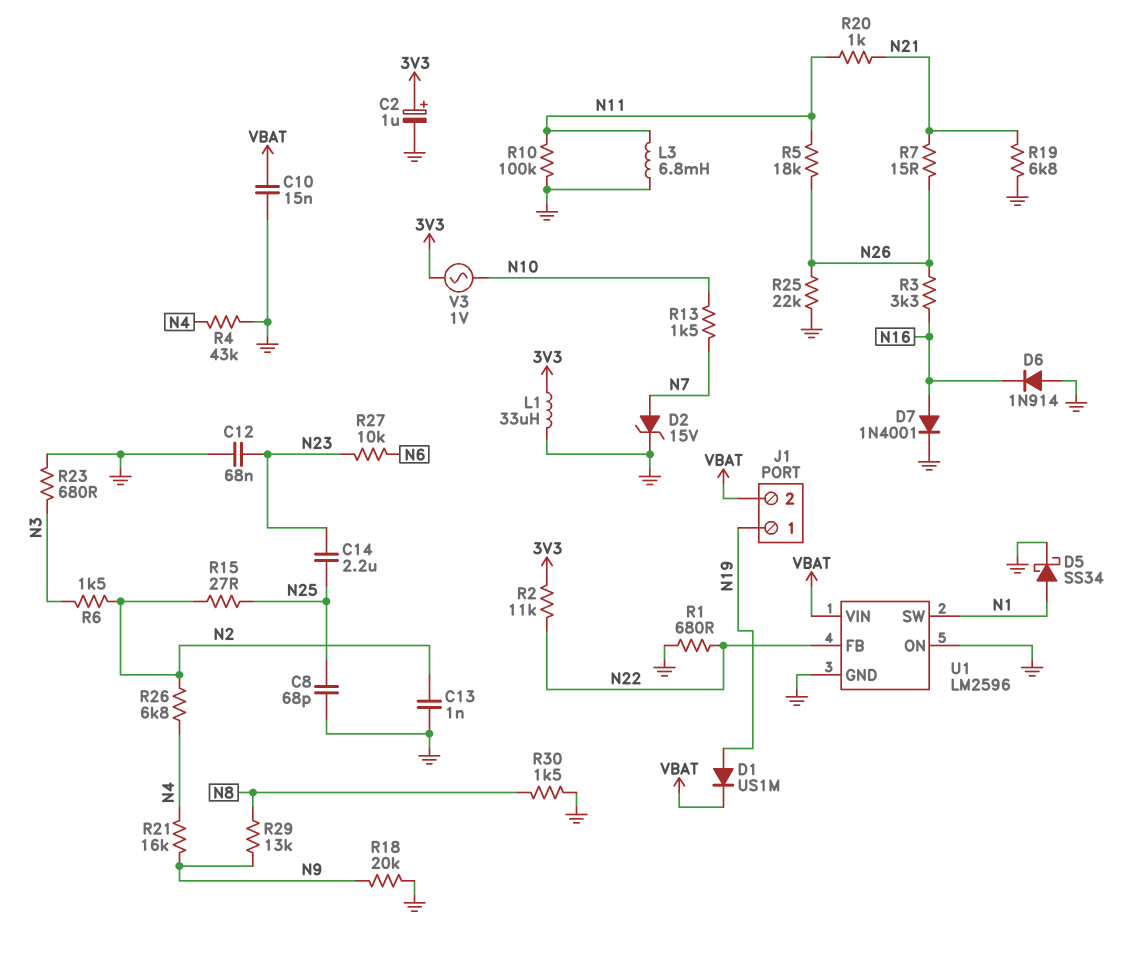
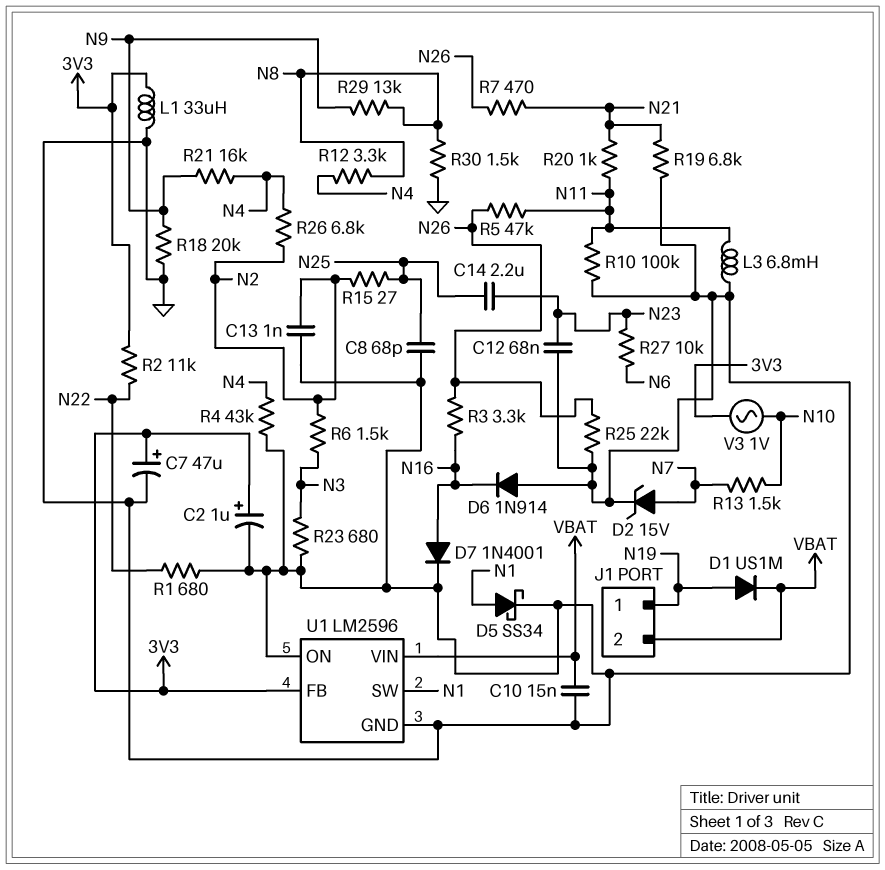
C7: none -> 47uF (plus 3V3, minus GND)
R5: 18k (N11, N26) -> 47k (N11, N26)
R7: 15 (N21, N26) -> 470 (N21, N26)
R12: none -> 3.3k (N4, N8)
U1 pin FB: N22 -> 3V3

